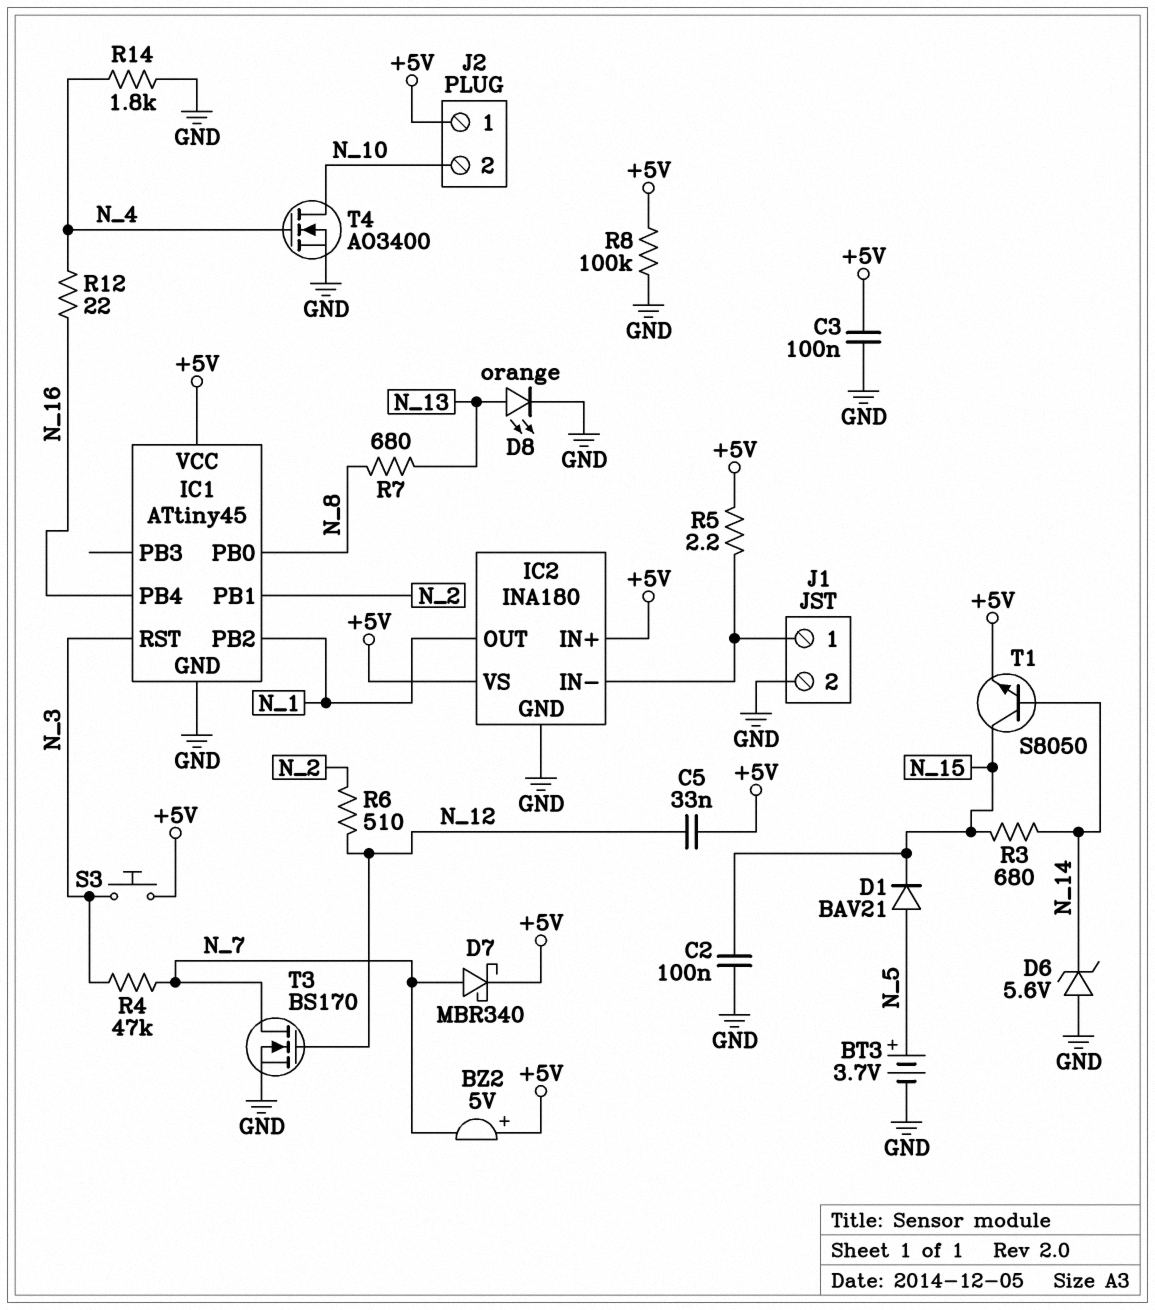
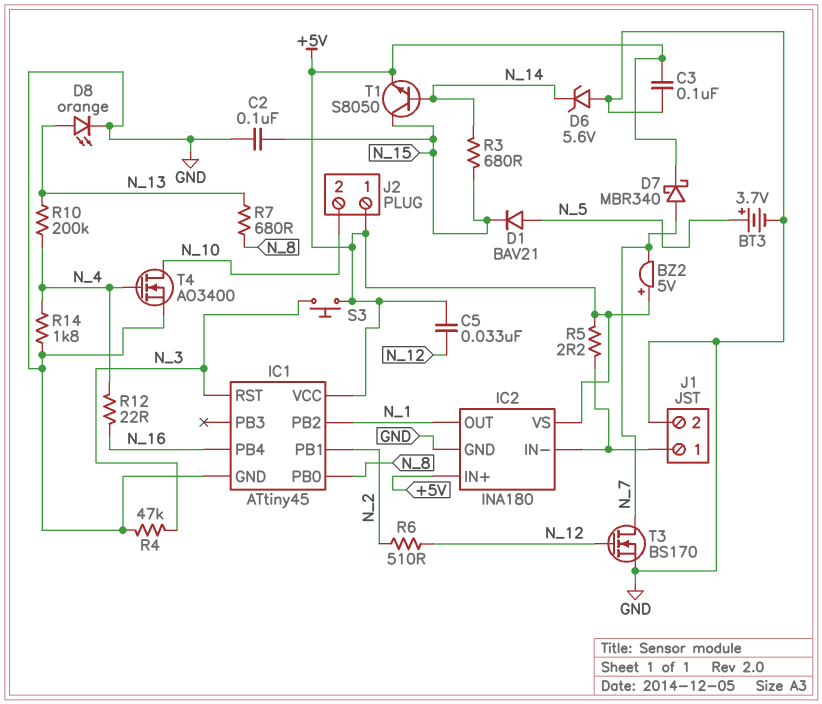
R4: 47k (N_3, N_7) -> 47k (GND, N_3)
R8: 100k (+5V, GND) -> none
R10: none -> 200k (N_4, N_13)

